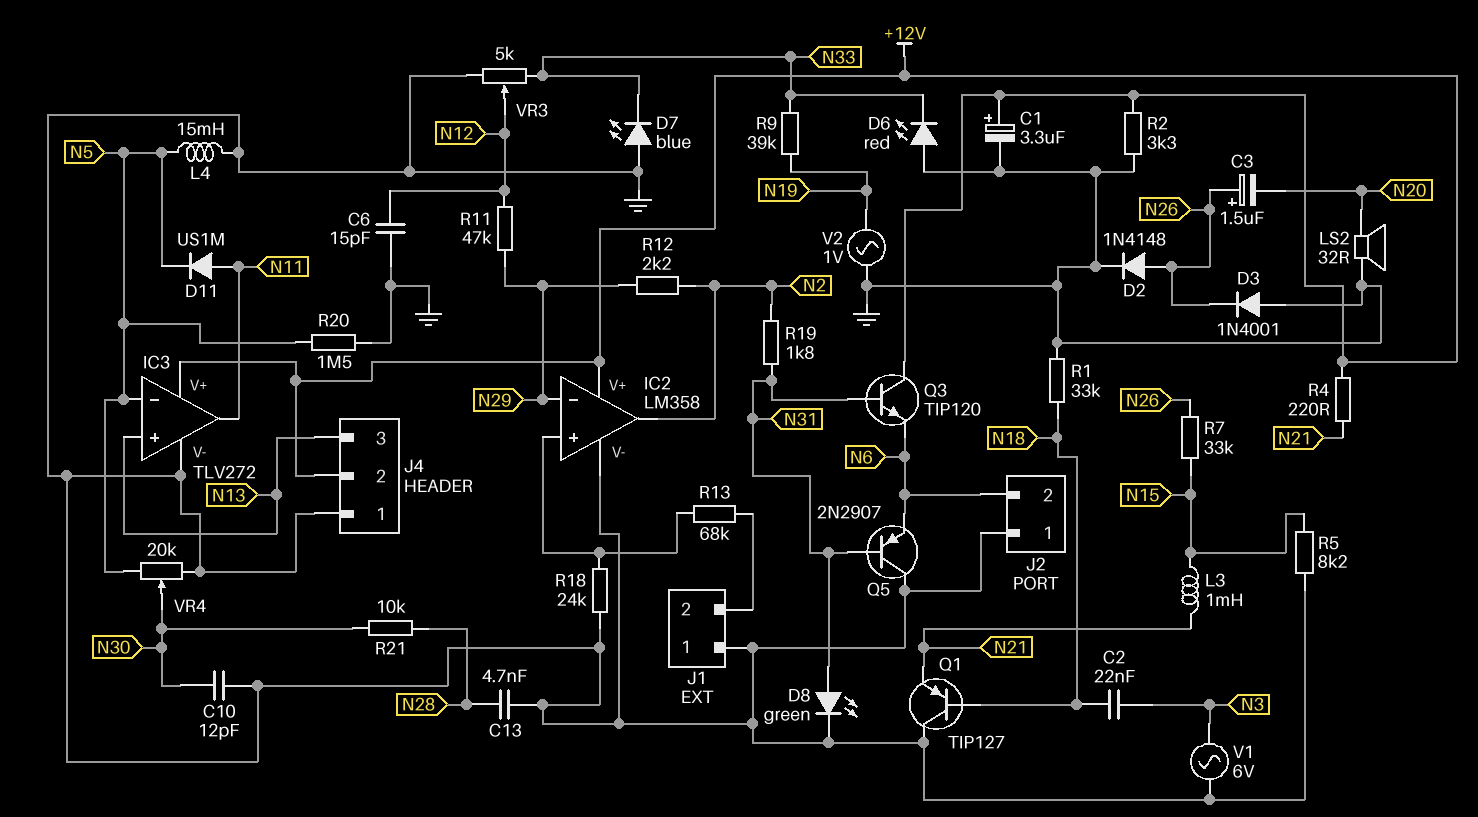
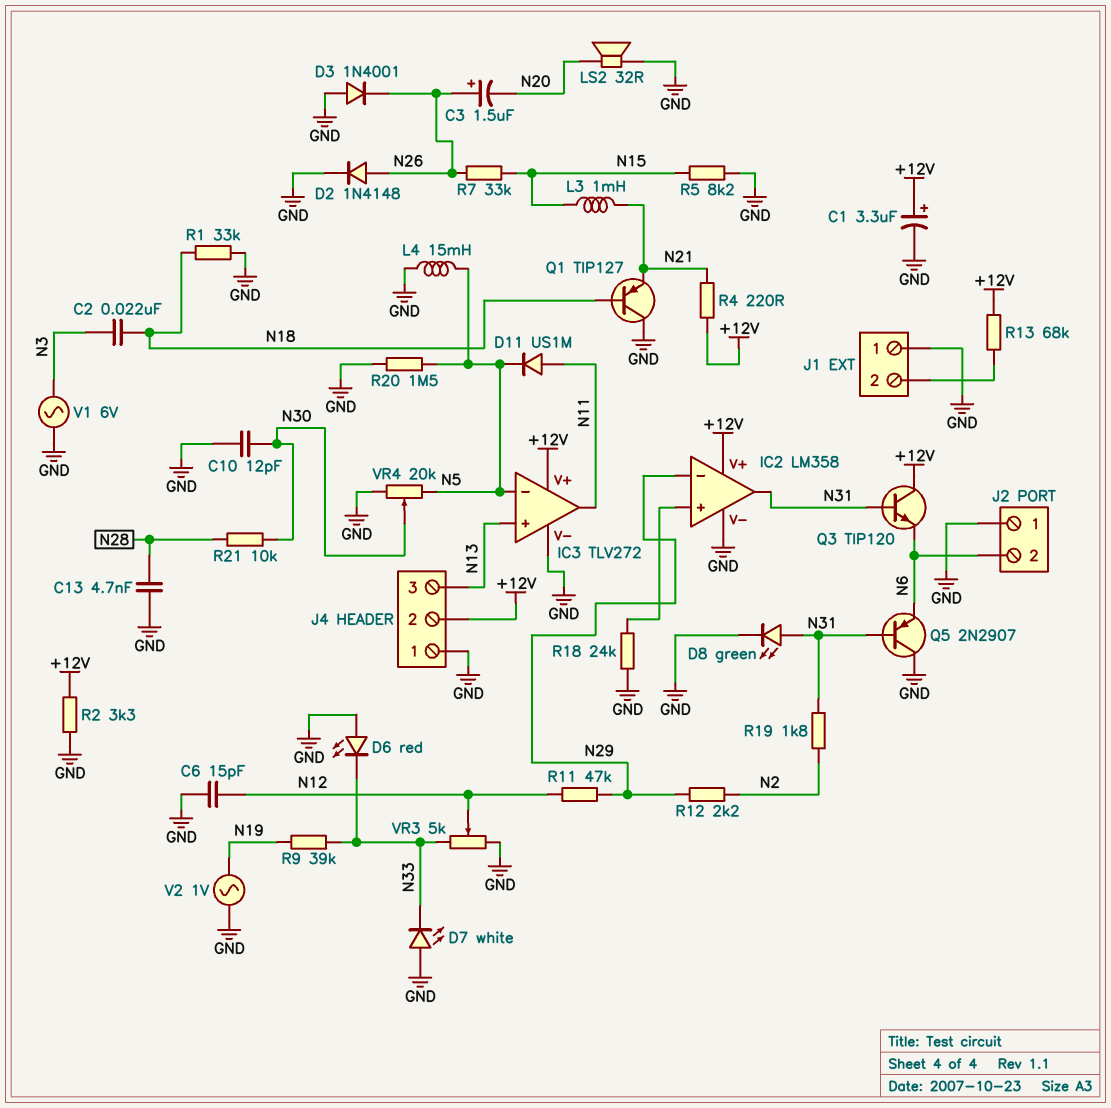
D7: LED blue (A GND, K N33) -> LED white (A GND, K N33)
IC2 pin out: N2 -> N31
R13: 68k (IC2/in+, J1/2) -> 68k (+12V, J1/2)

